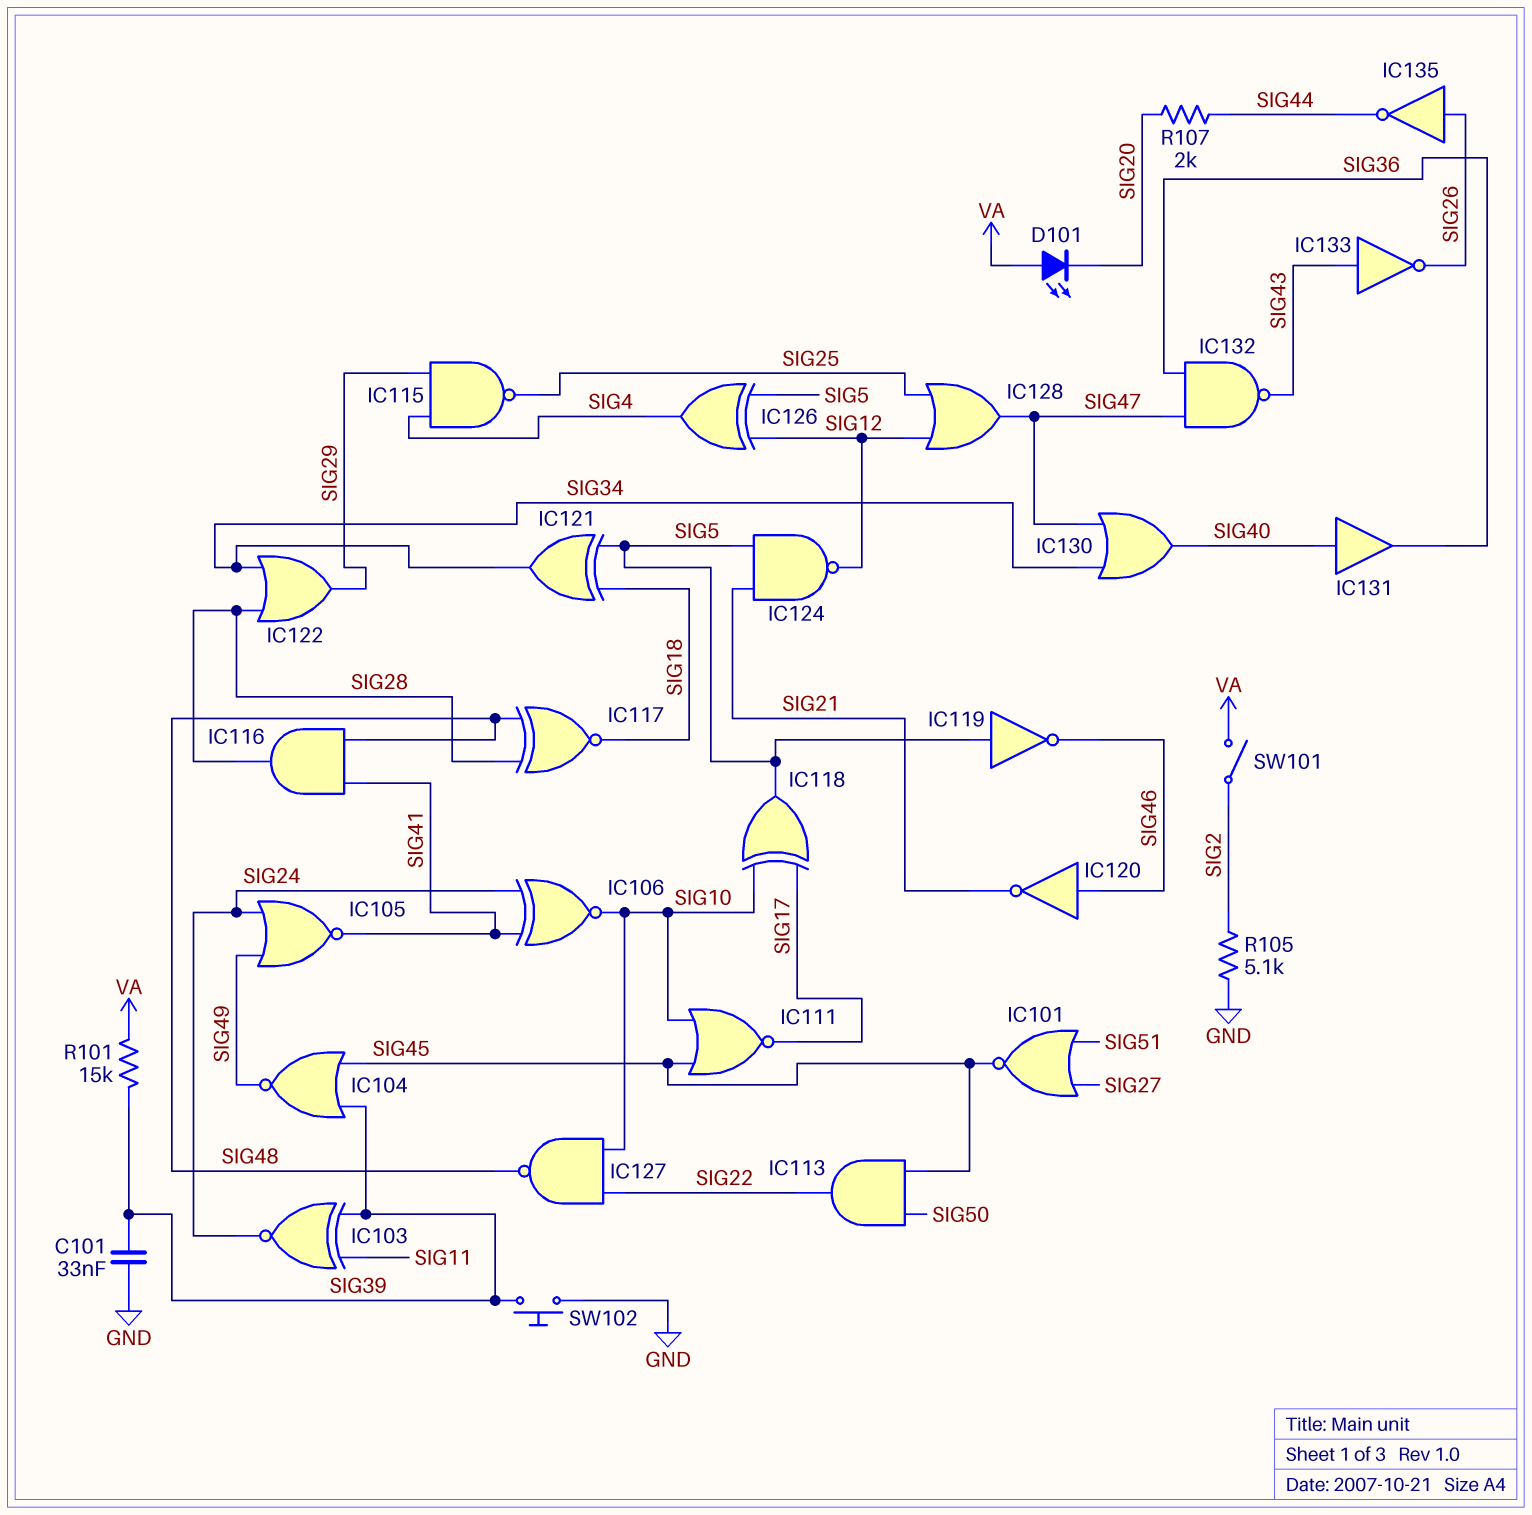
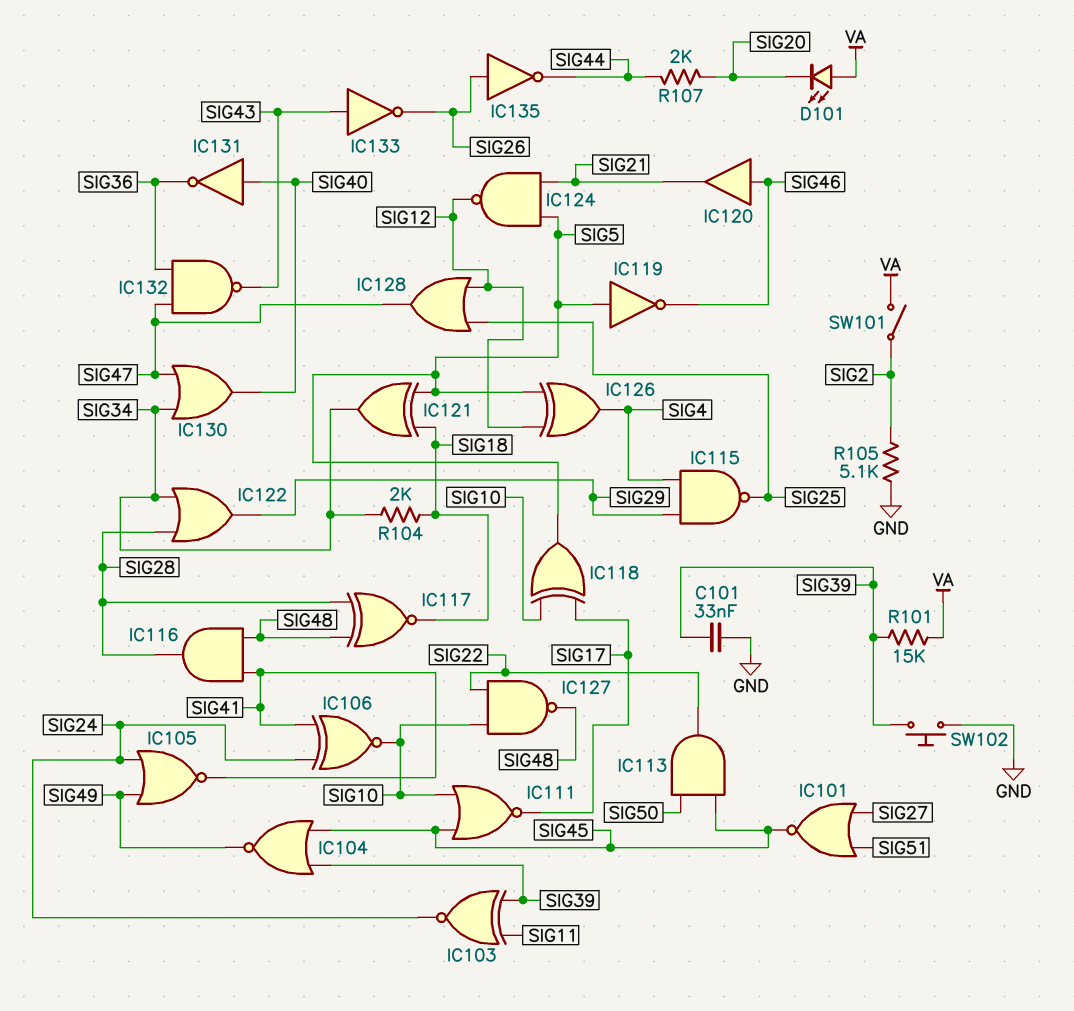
IC120: NOT (in SIG46, out SIG21) -> buffer (in SIG46, out SIG21)
IC131: buffer (in SIG40, out SIG36) -> NOT (in SIG40, out SIG36)
R104: none -> 2k (SIG18, SIG34)

